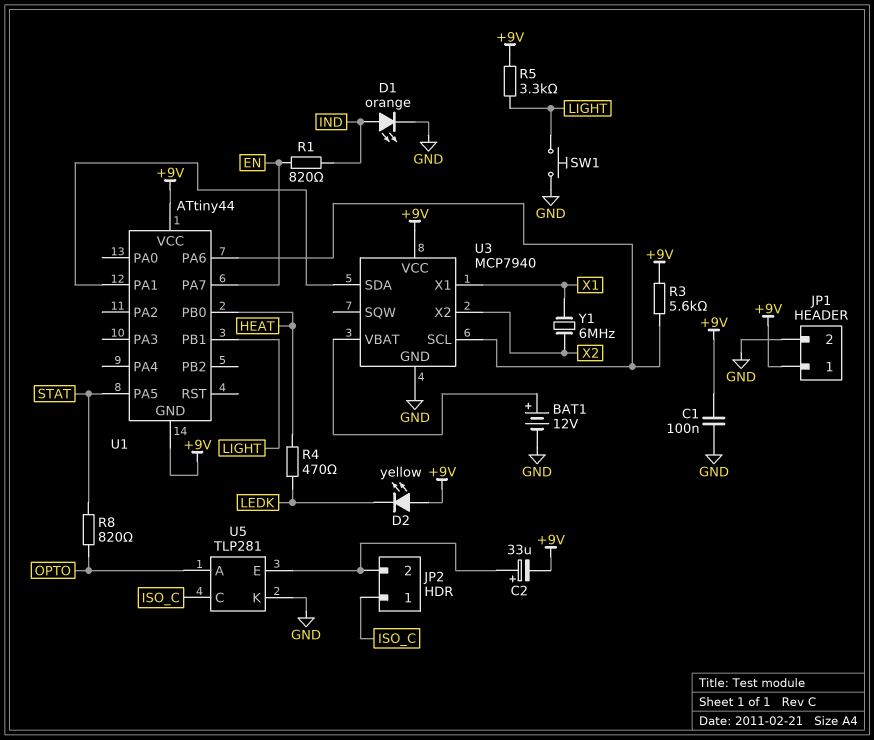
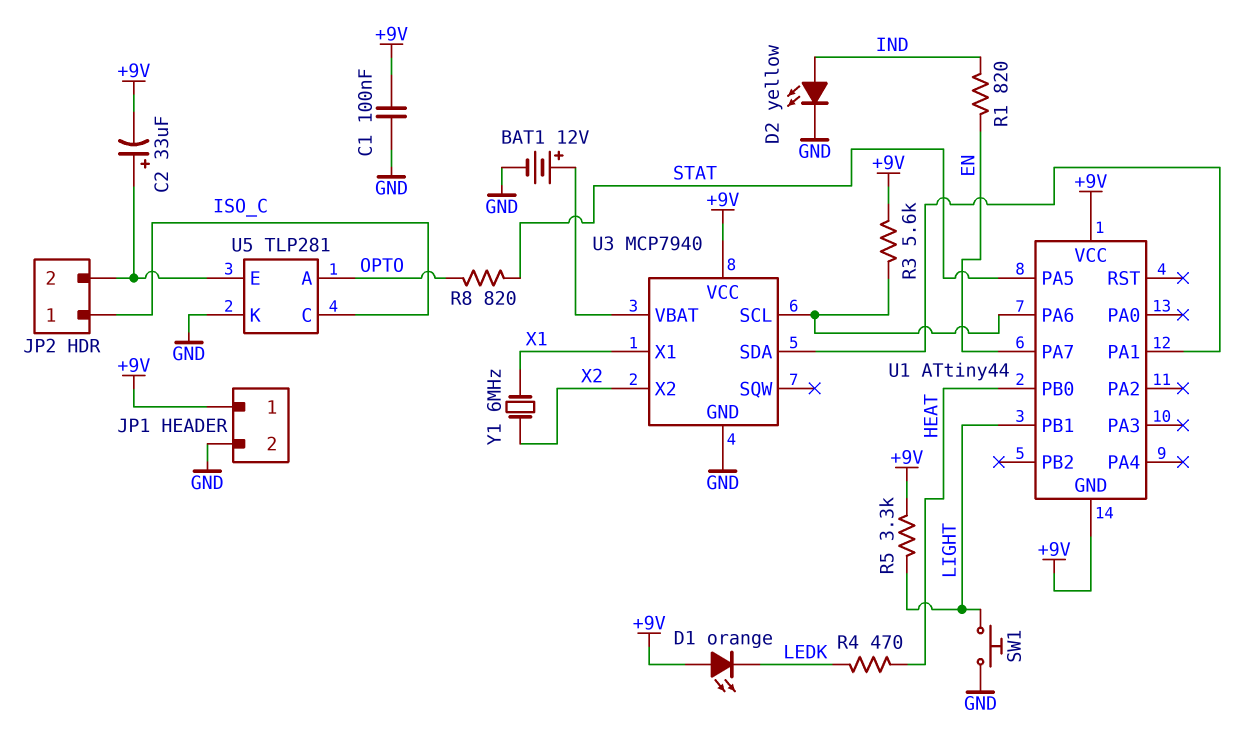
D1: LED orange (A IND, K GND) -> LED orange (A +9V, K LEDK)
D2: LED yellow (A +9V, K LEDK) -> LED yellow (A IND, K GND)

